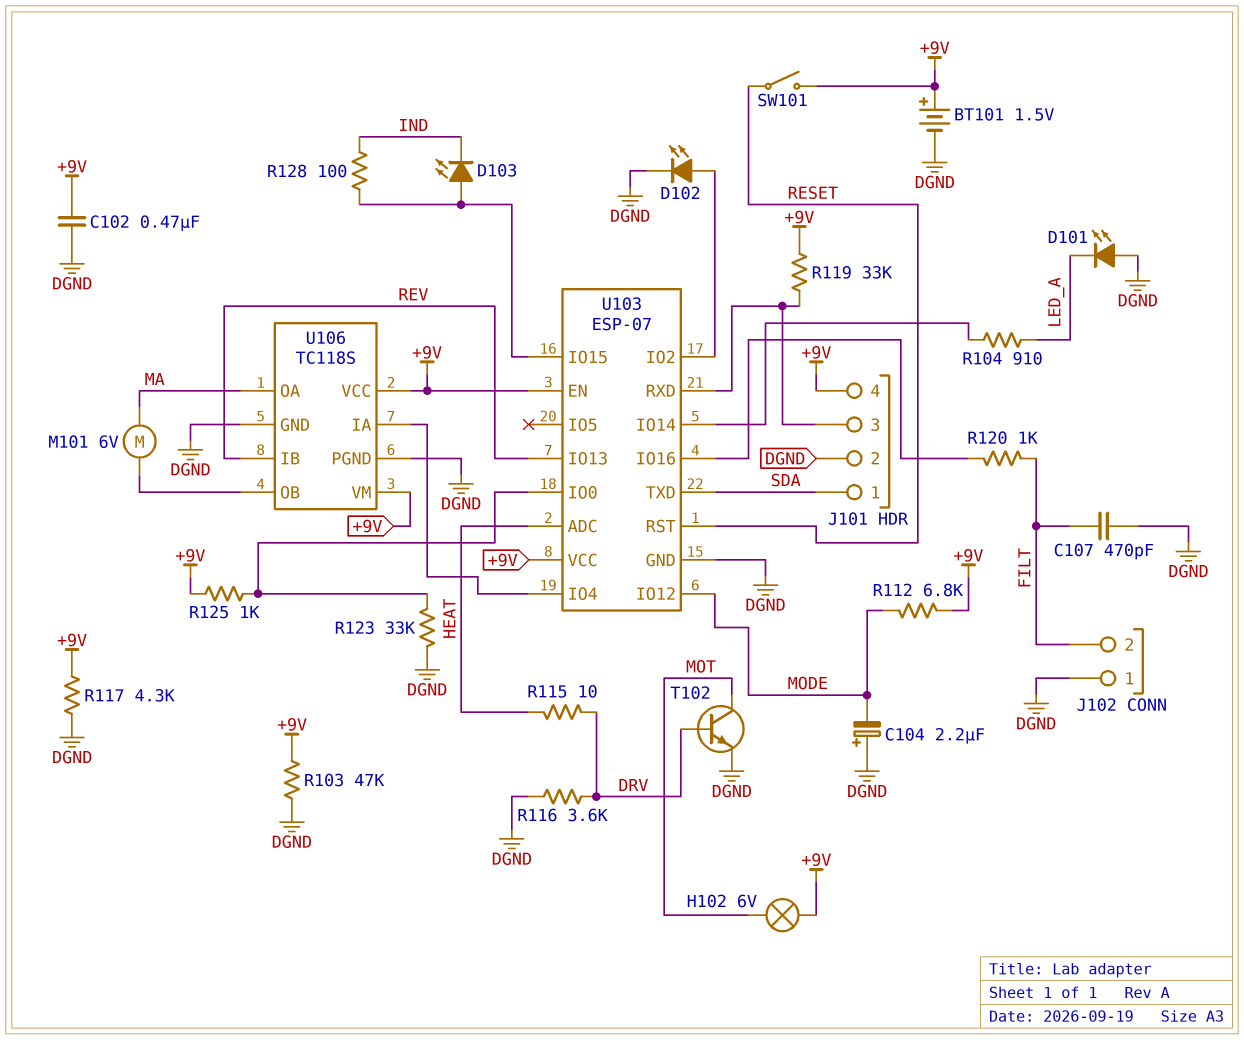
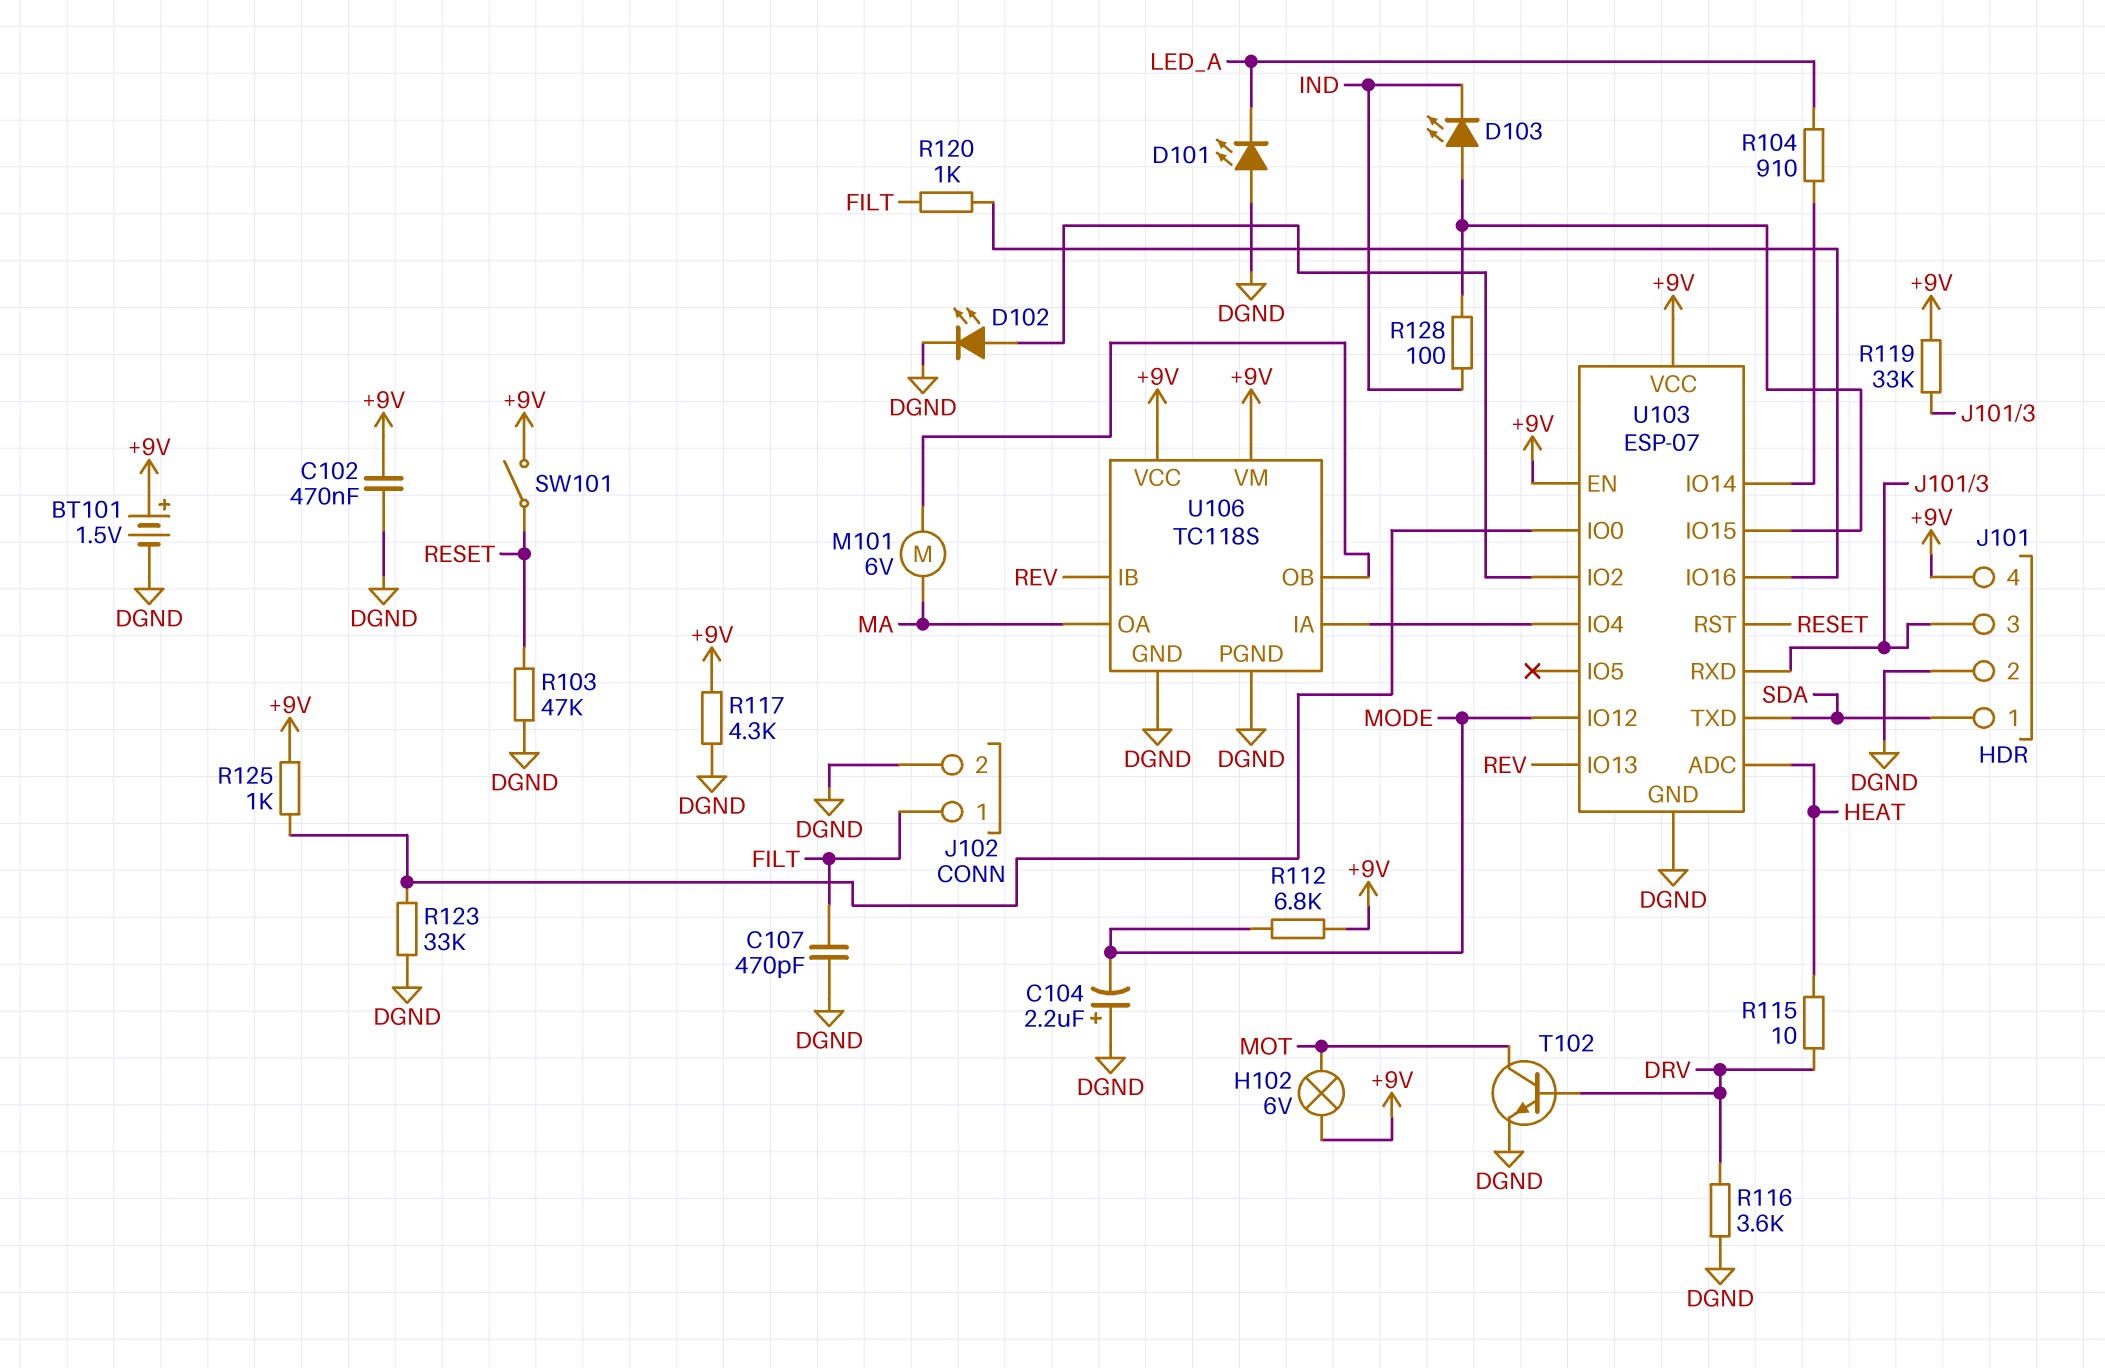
J102 pin 1: DGND -> FILT
J102 pin 2: FILT -> DGND
R103: 47k (+9V, DGND) -> 47k (DGND, RESET)

